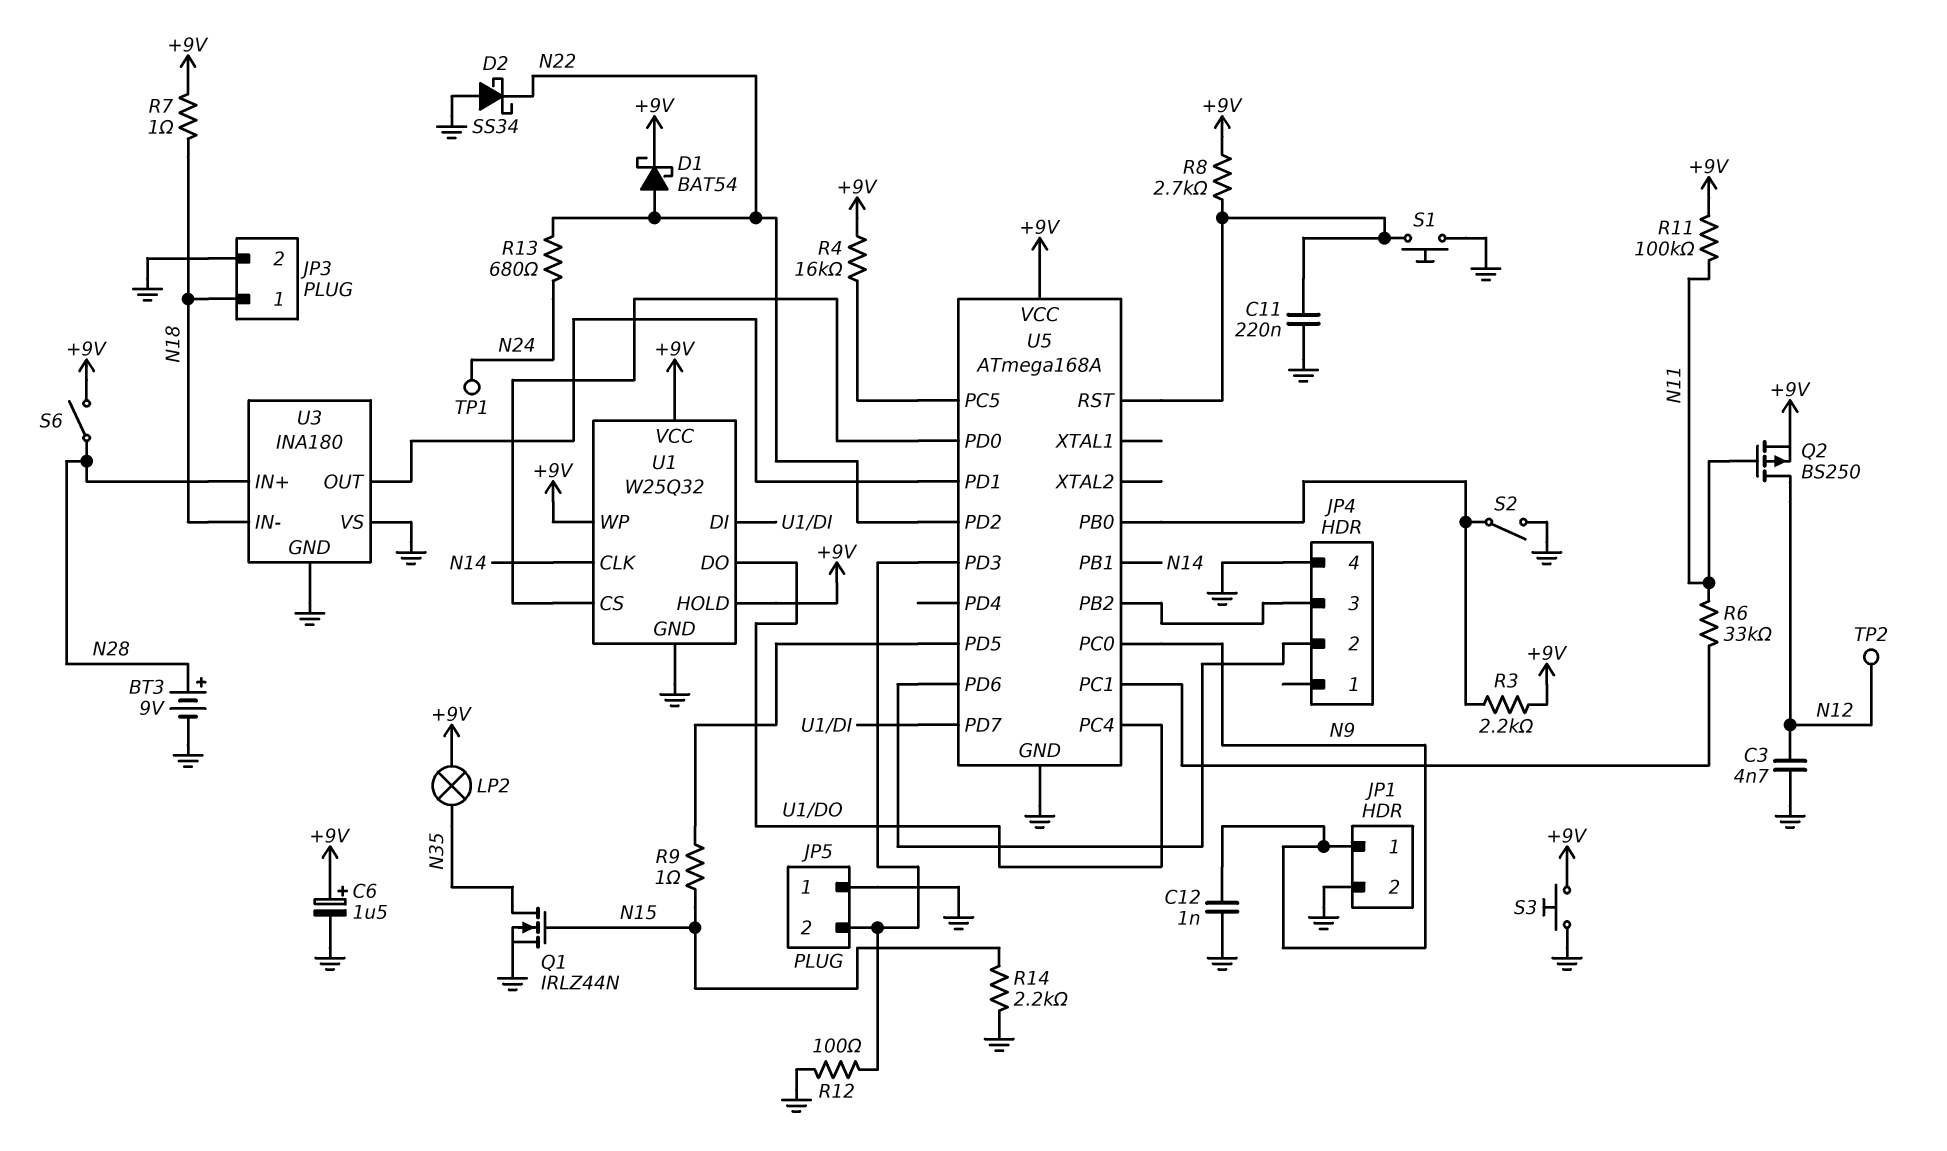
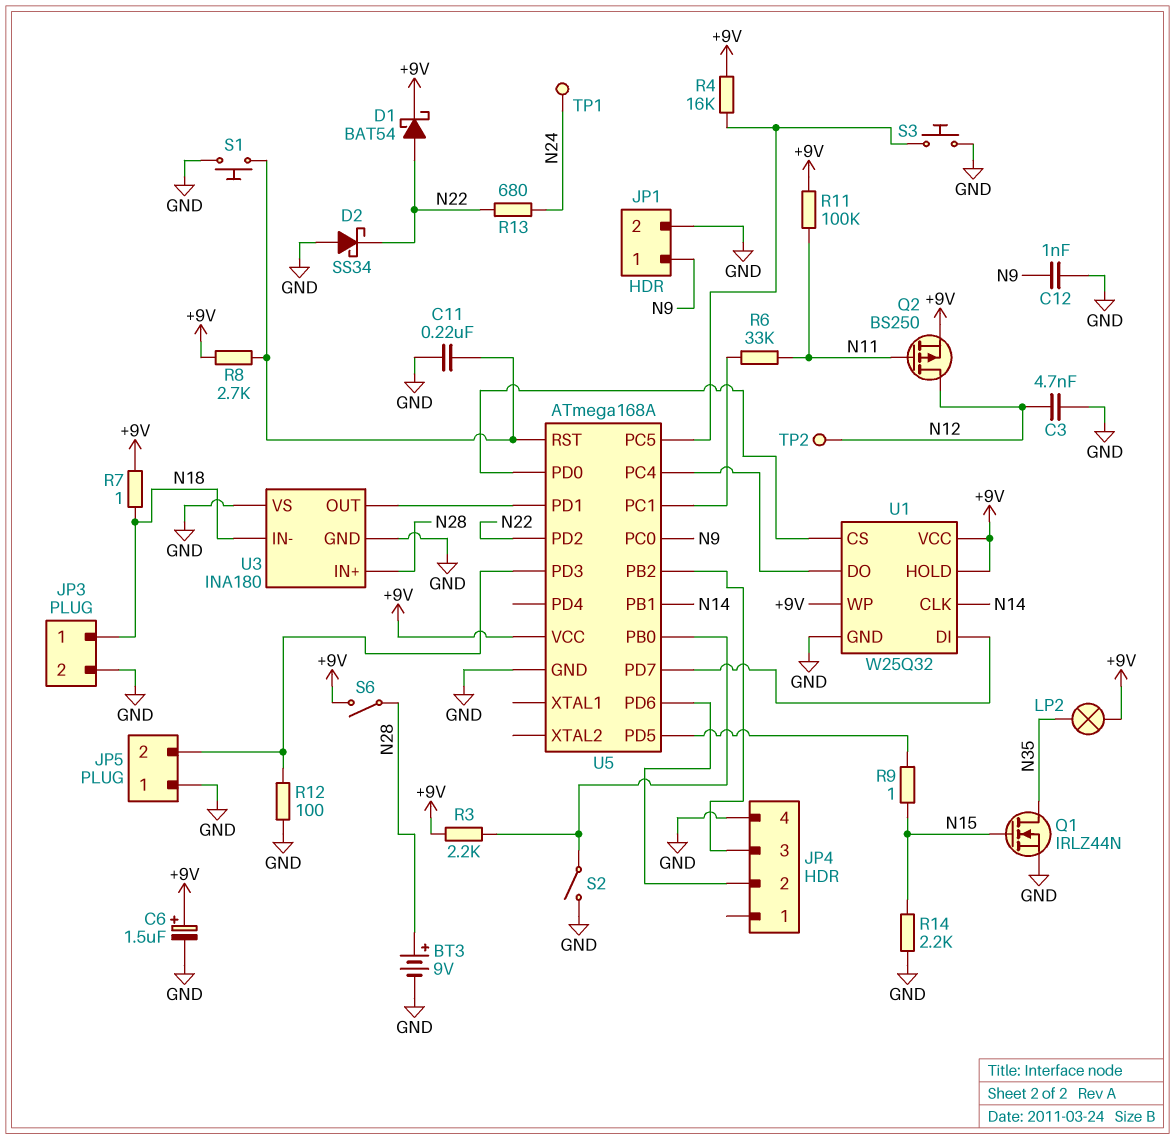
S3: button (+9V, GND) -> button (GND, U5/PC5)

